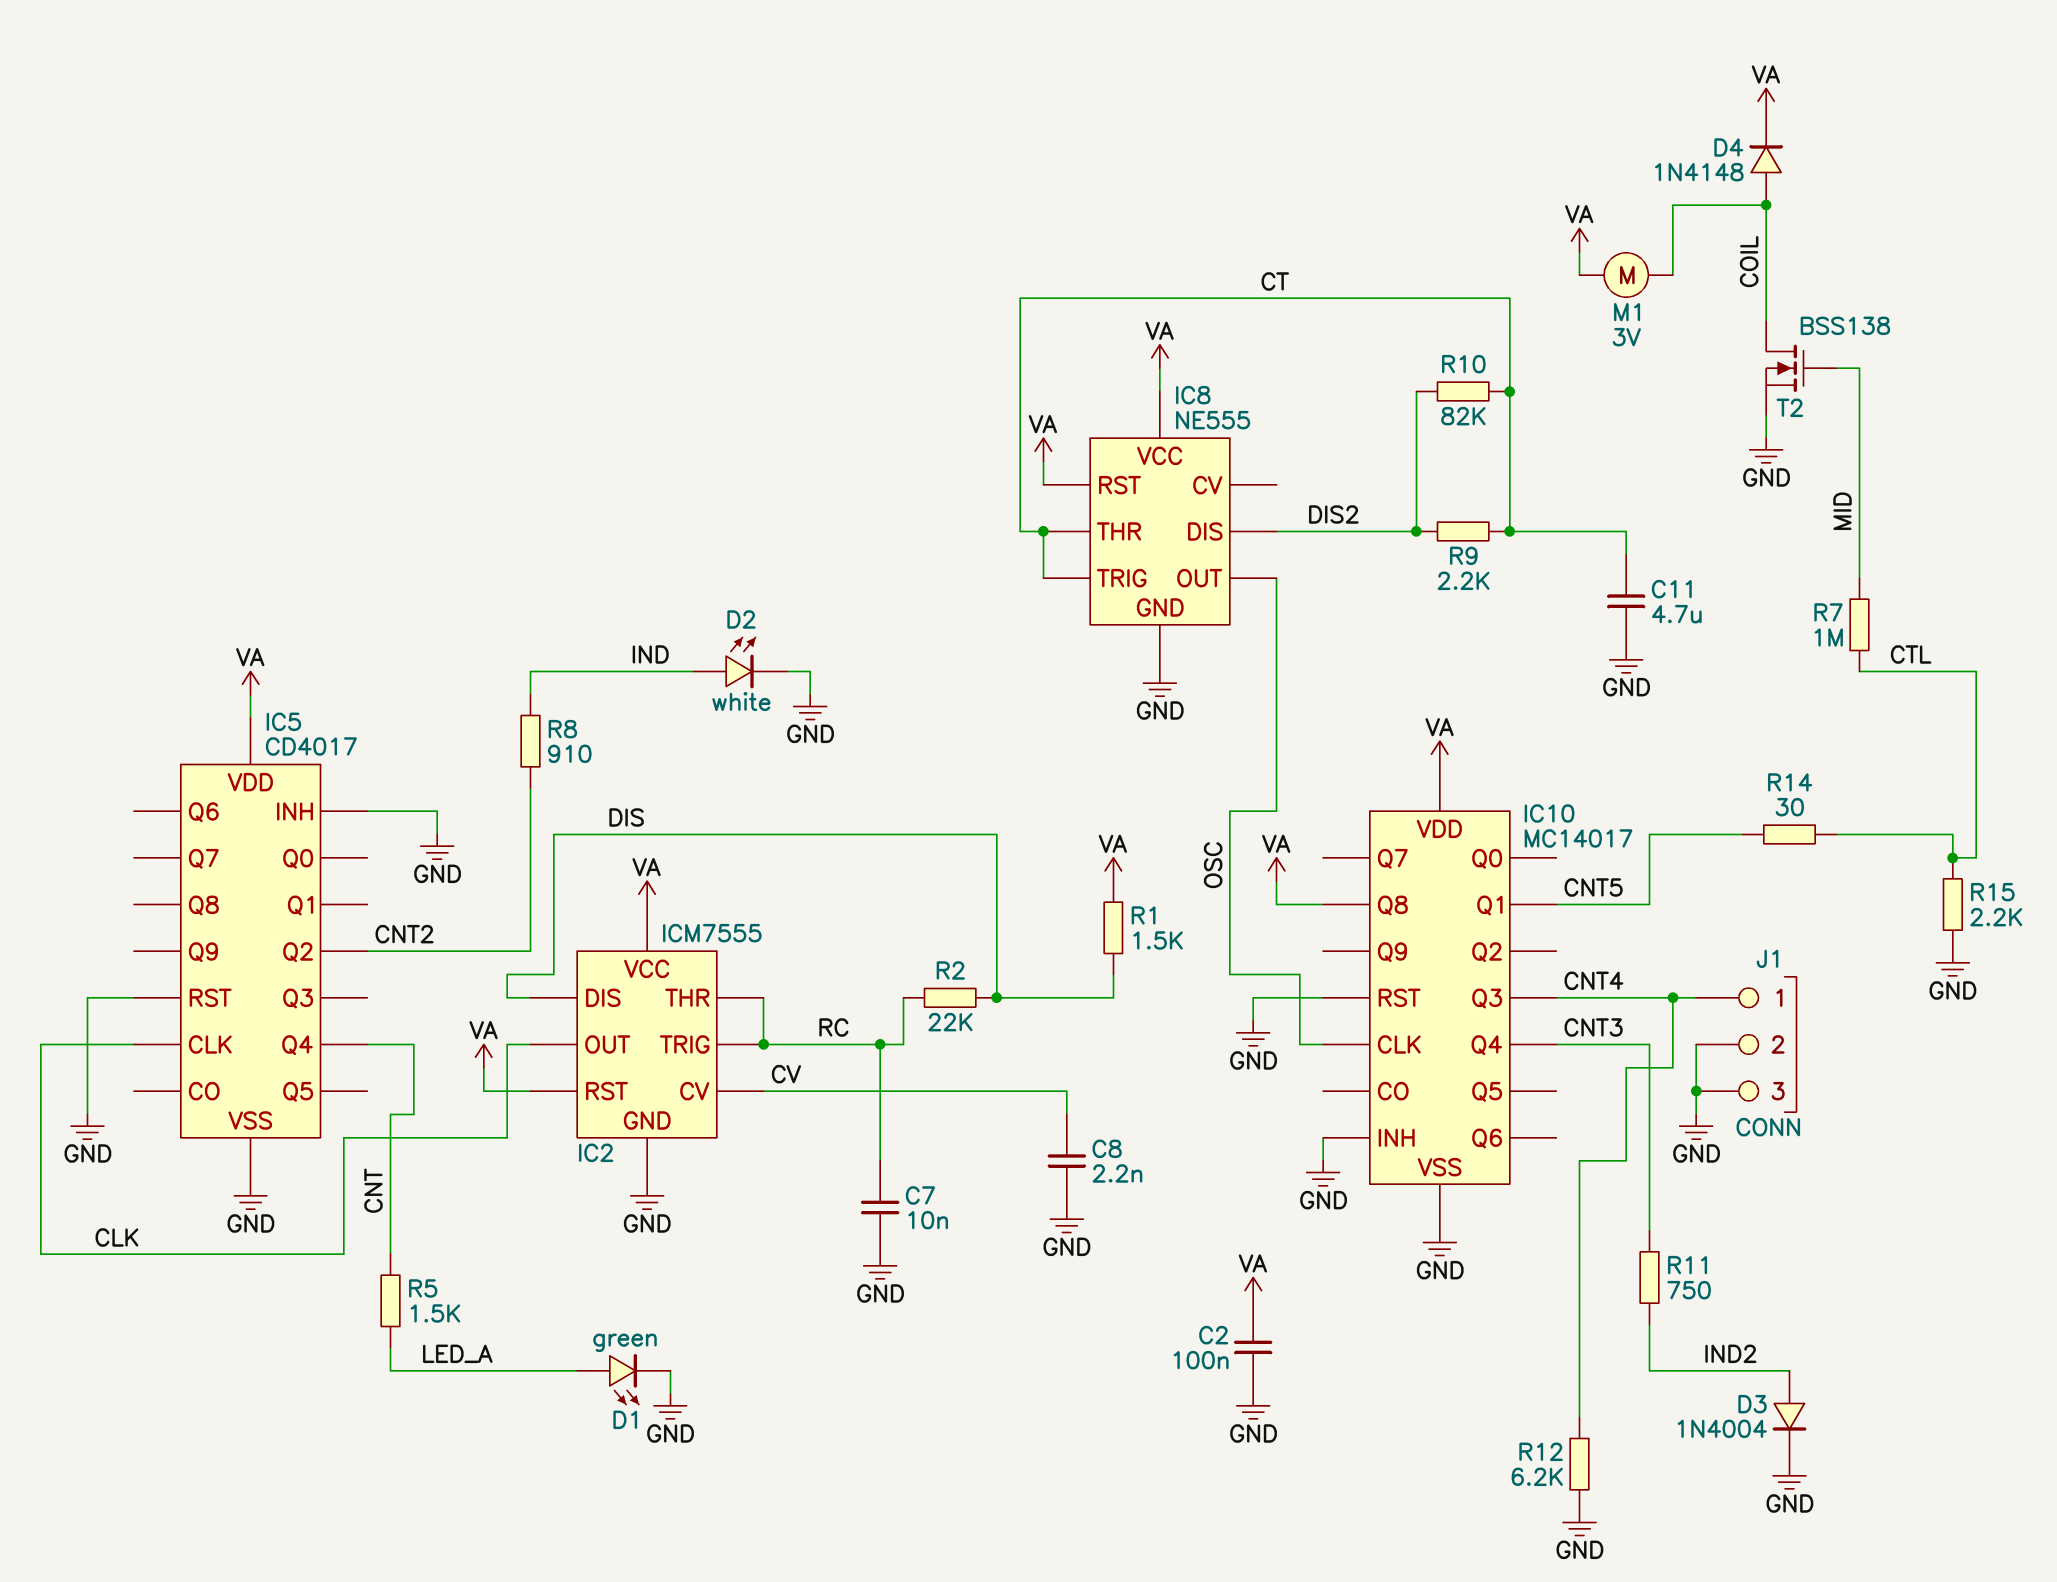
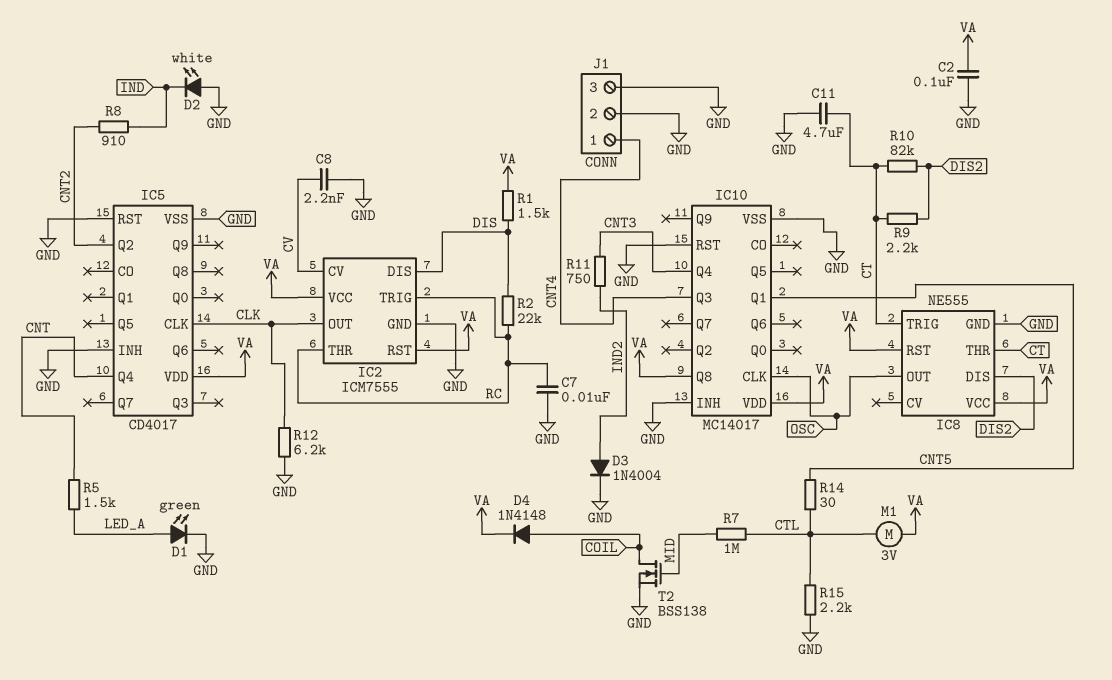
D2: LED white (A IND, K GND) -> LED white (A GND, K IND)
M1: motor 3V (COIL, VA) -> motor 3V (CTL, VA)
R12: 6.2k (CNT4, GND) -> 6.2k (CLK, GND)

